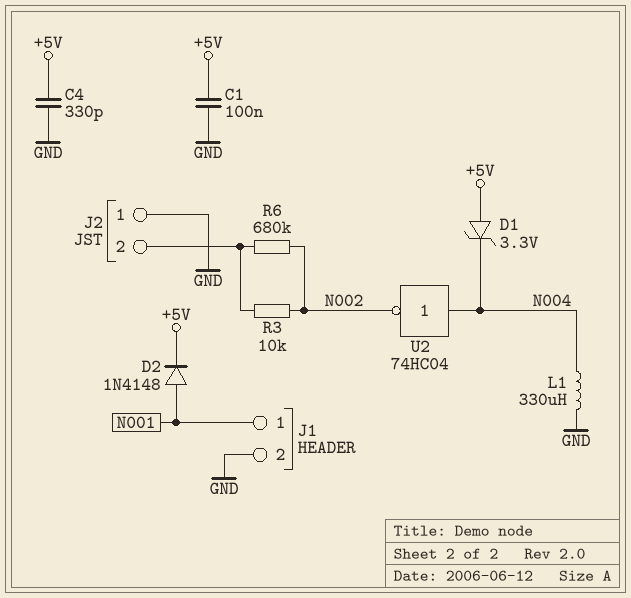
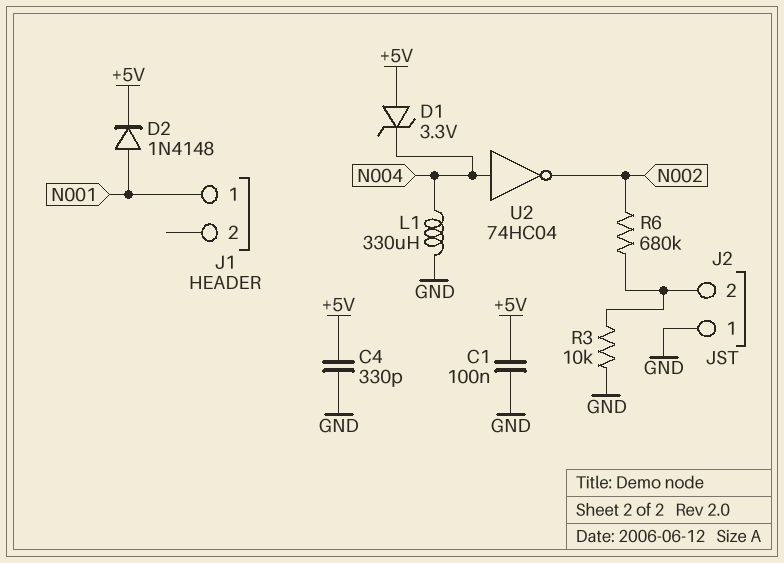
J1 pin 2: GND -> none
R3: 10k (J2/2, N002) -> 10k (GND, J2/2)

